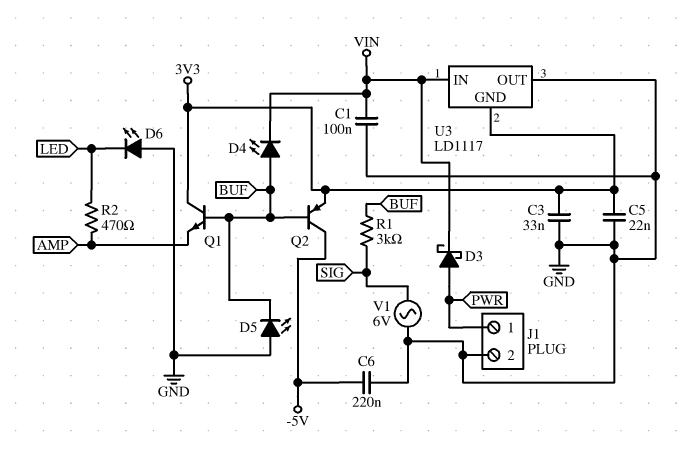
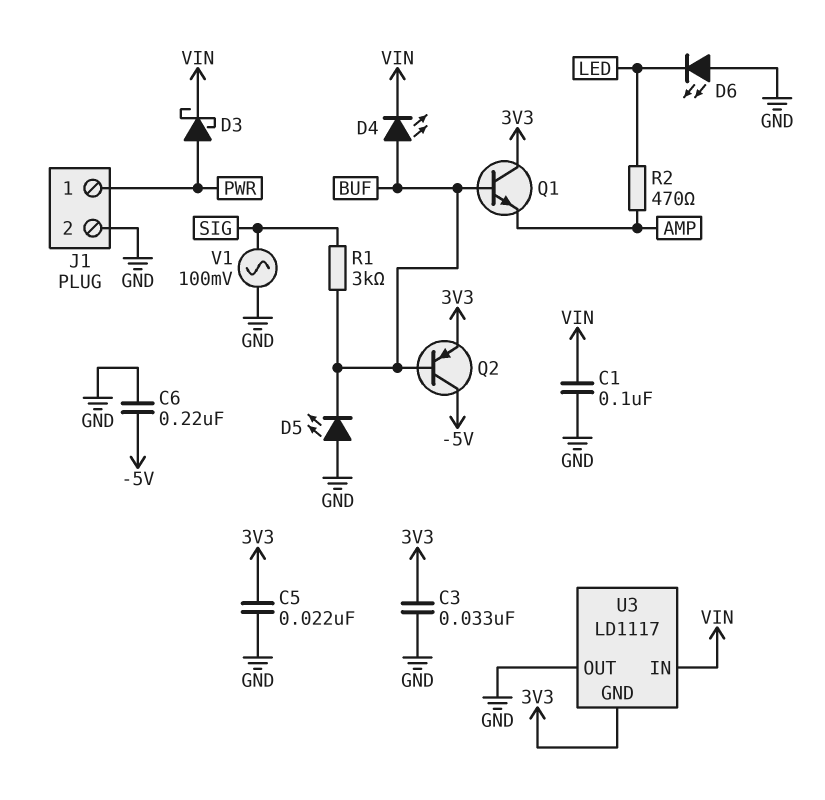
V1: AC 6V (GND, SIG) -> AC 100mV (GND, SIG)

